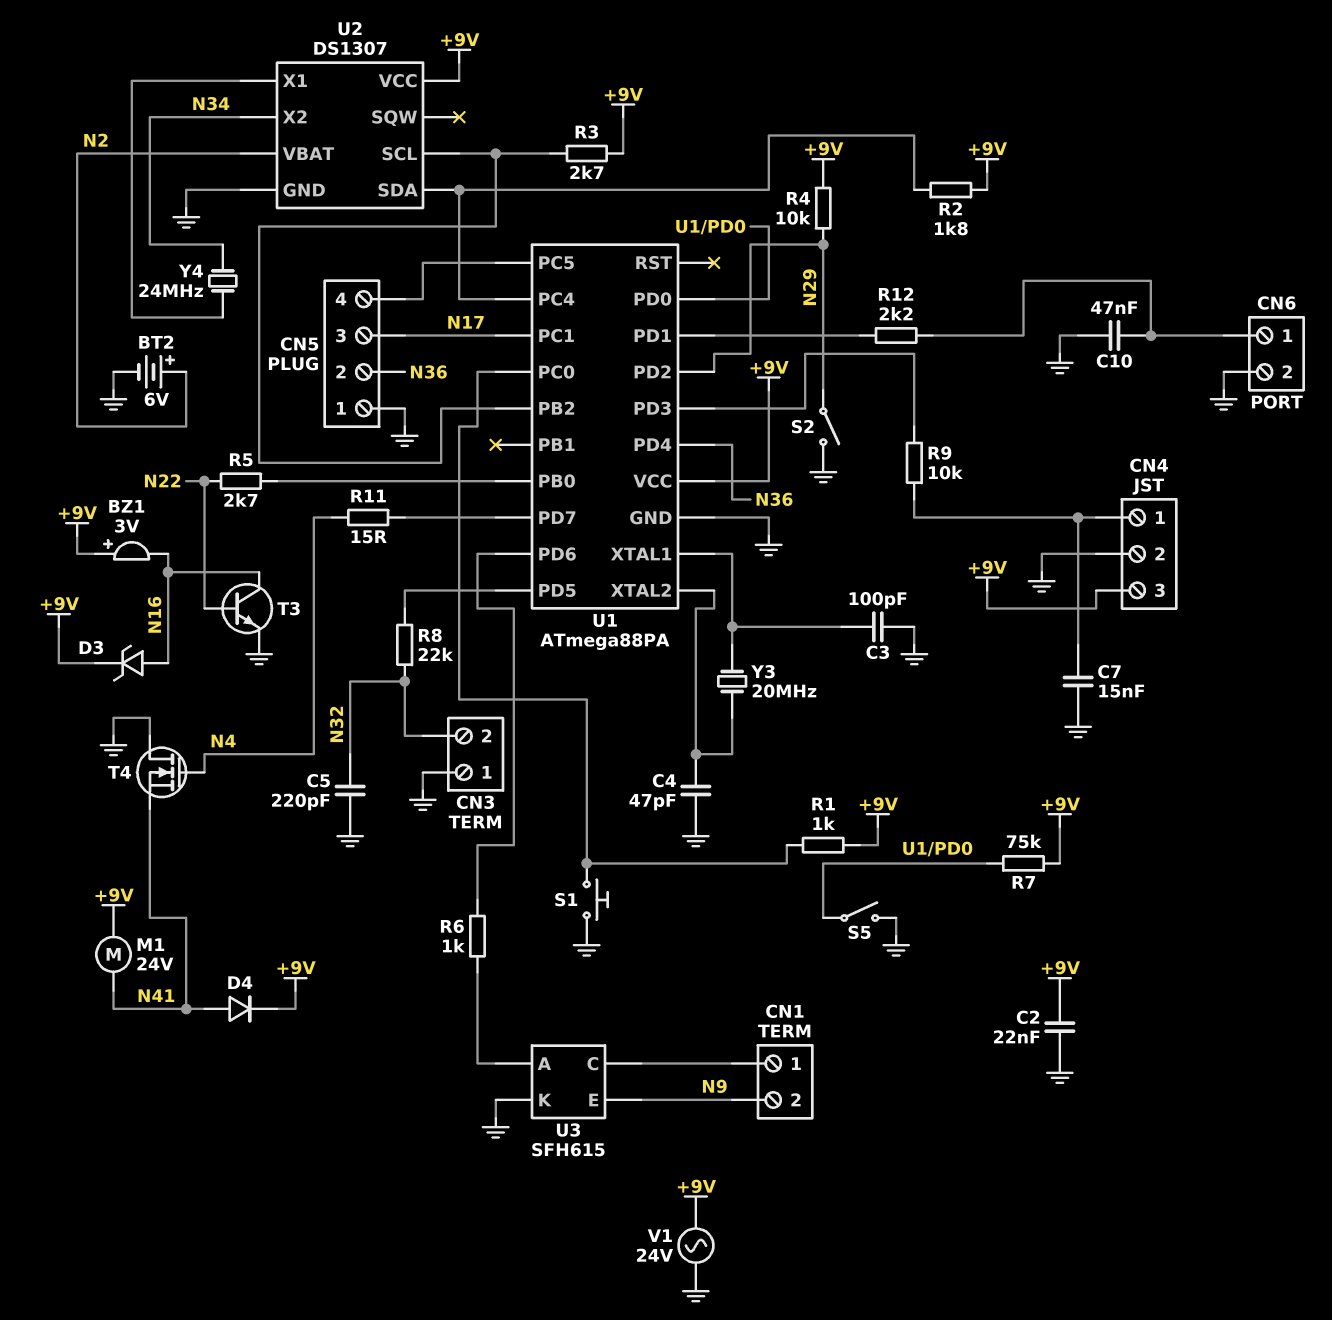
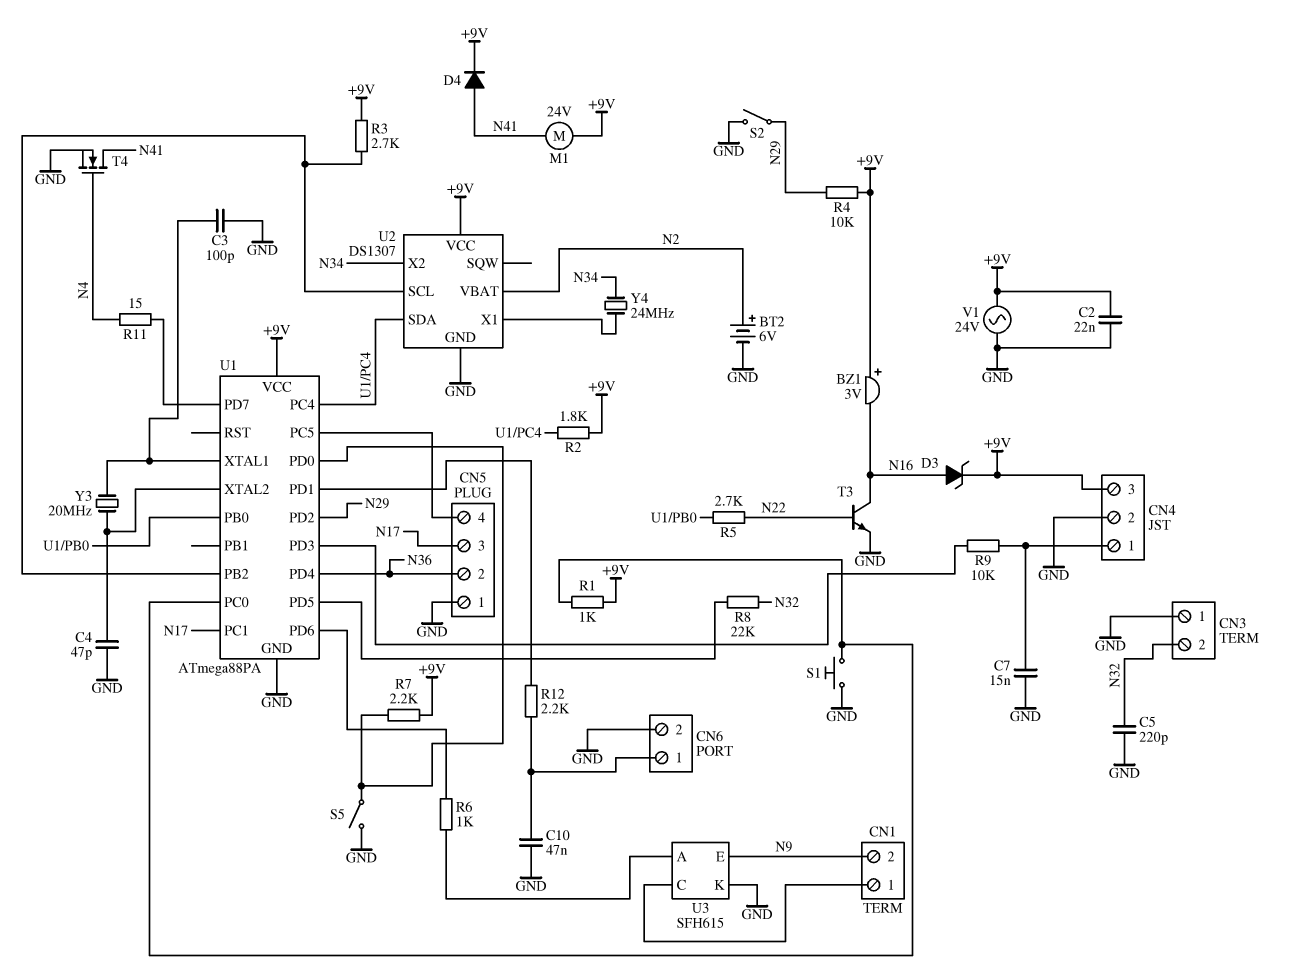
R7: 75k (+9V, U1/PD0) -> 2.2k (+9V, U1/PD0)
T4: NMOS (G N4, D GND, S N41) -> NMOS (G N4, D N41, S GND)

